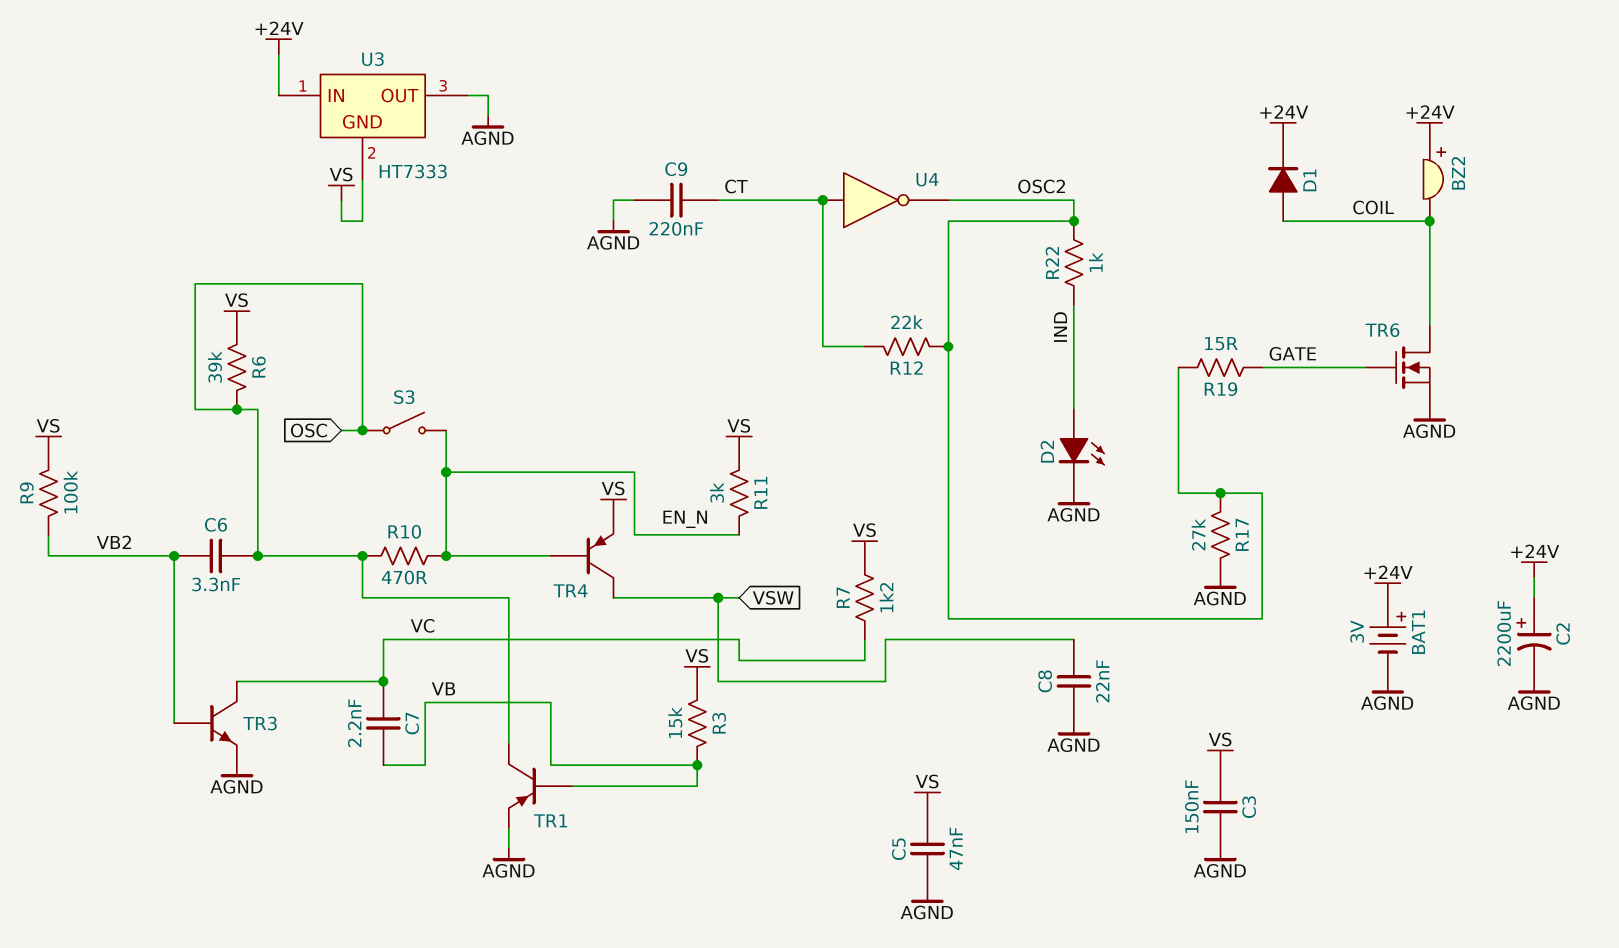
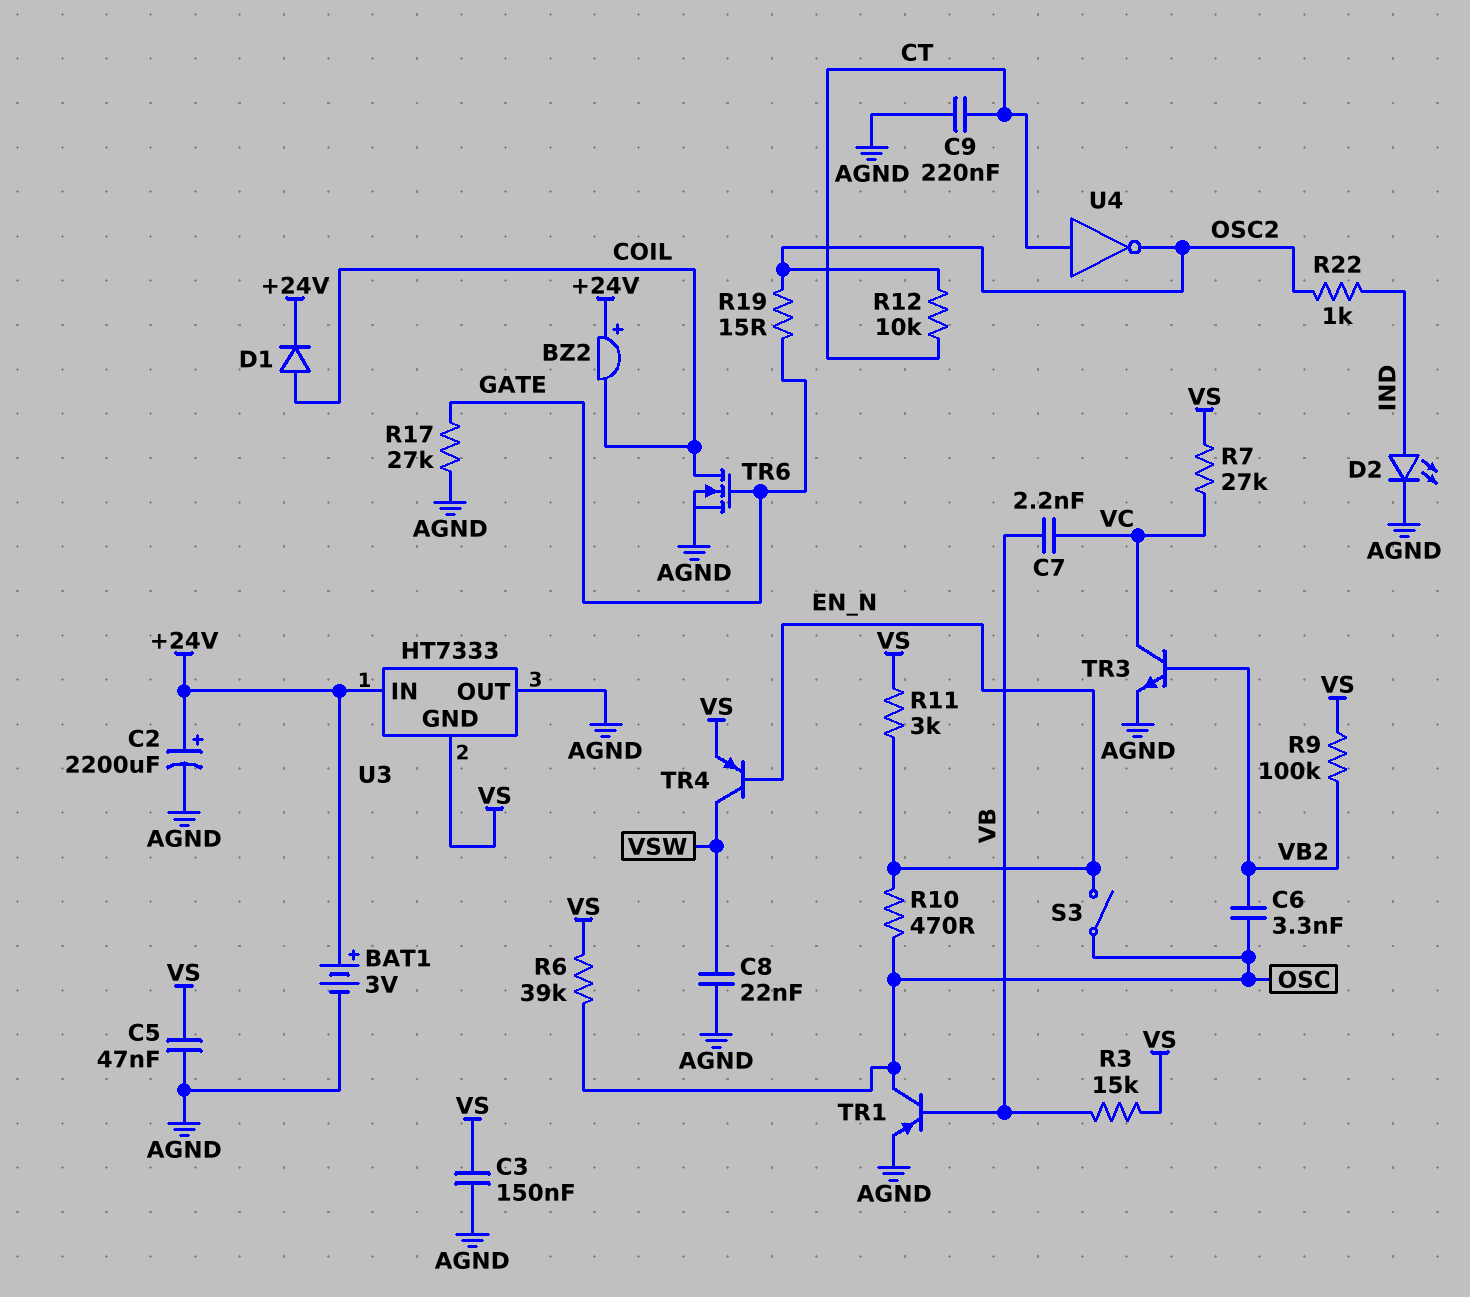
R7: 1.2k (VC, VS) -> 27k (VC, VS)
R12: 22k (CT, OSC2) -> 10k (CT, OSC2)
R17: 27k (AGND, OSC2) -> 27k (AGND, GATE)

